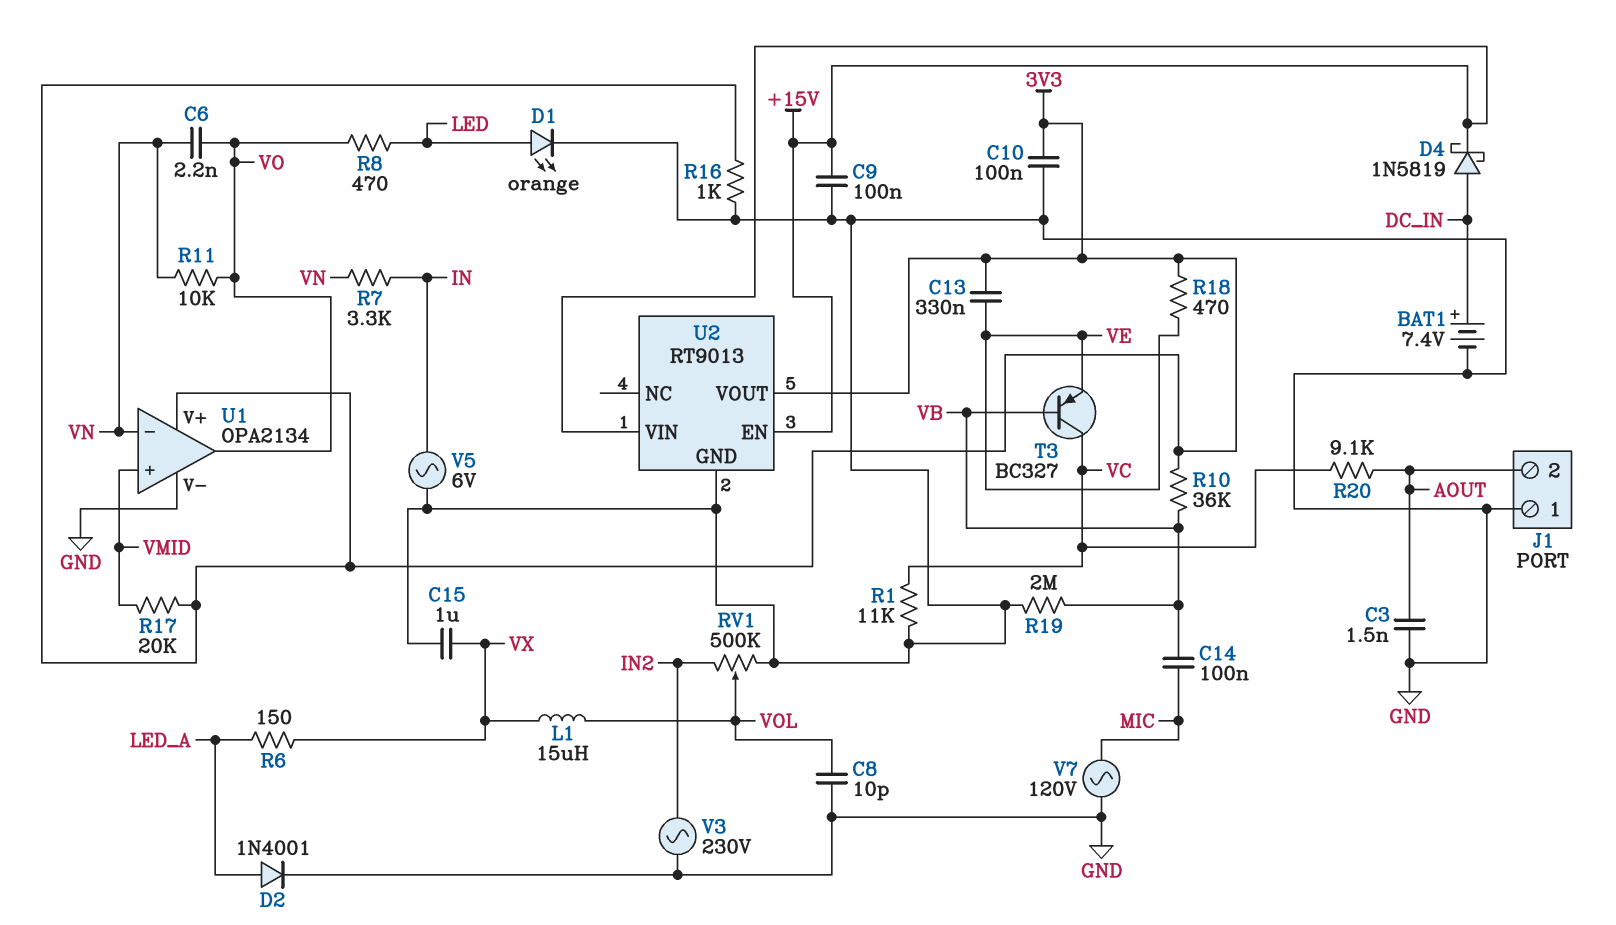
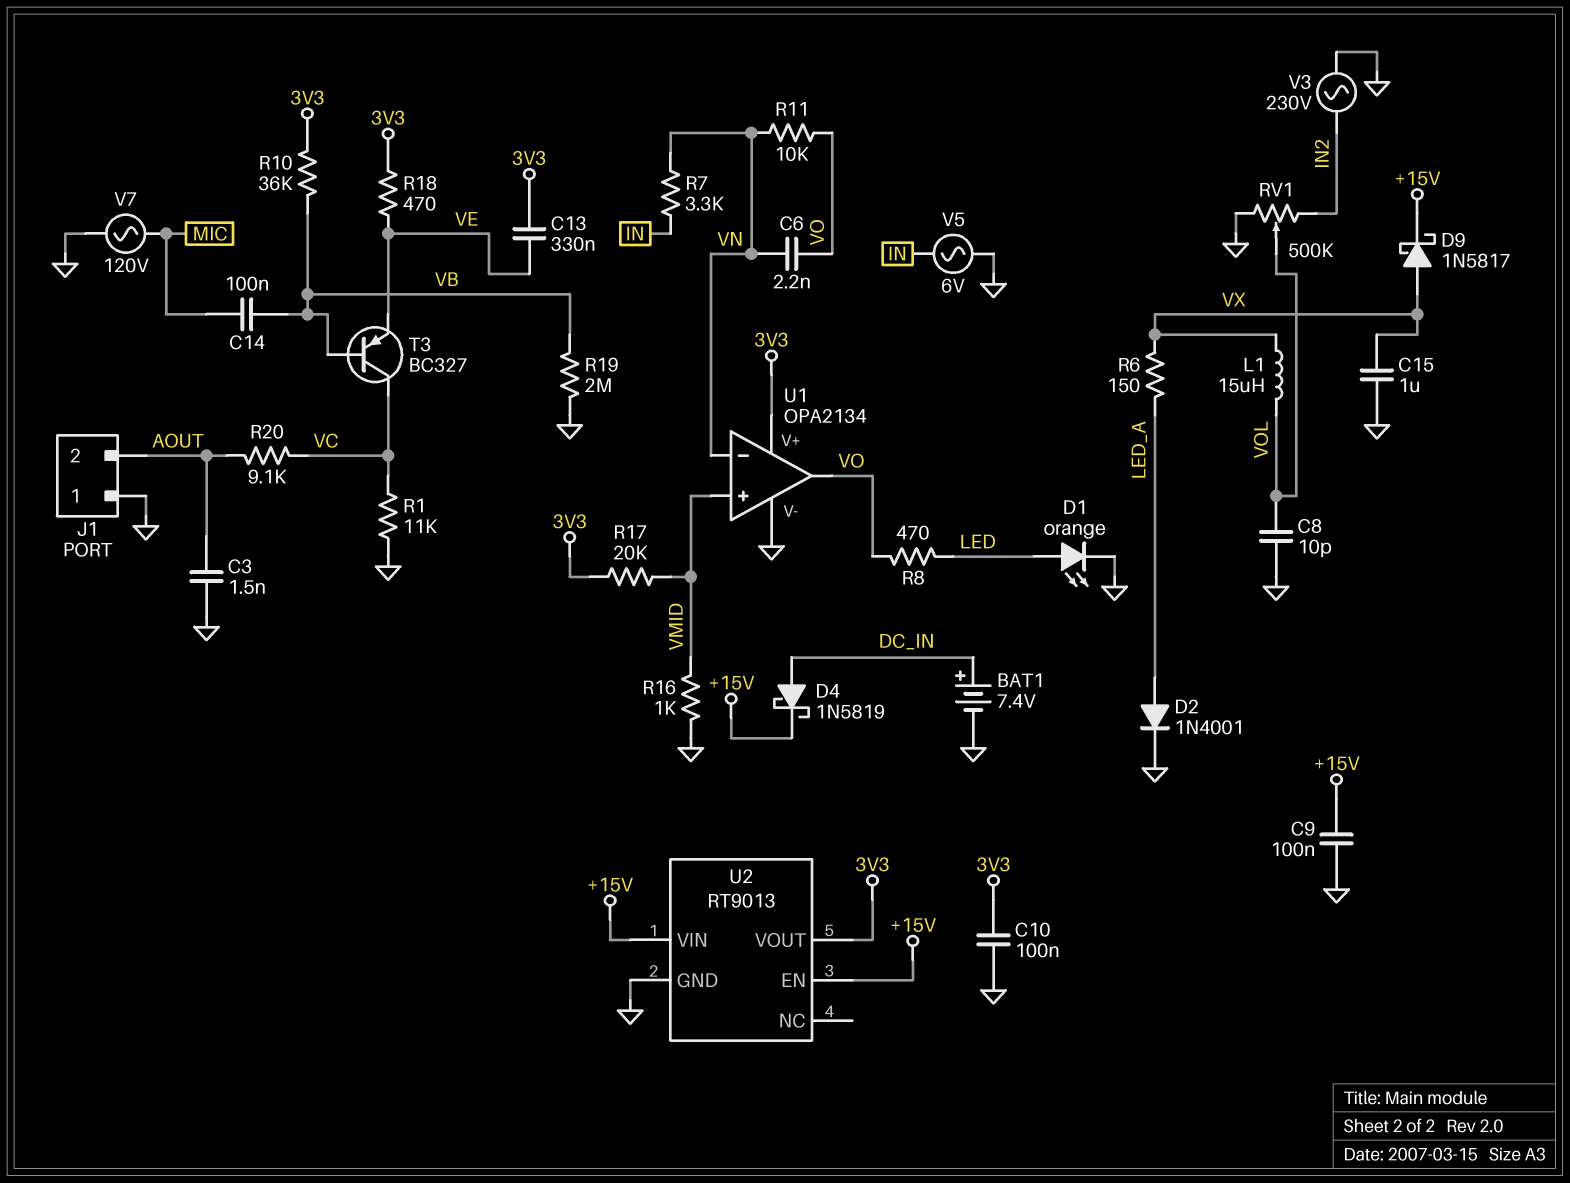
D9: none -> schottky 1N5817 (A VX, K +15V)
R16: 1k (3V3, GND) -> 1k (GND, VMID)

